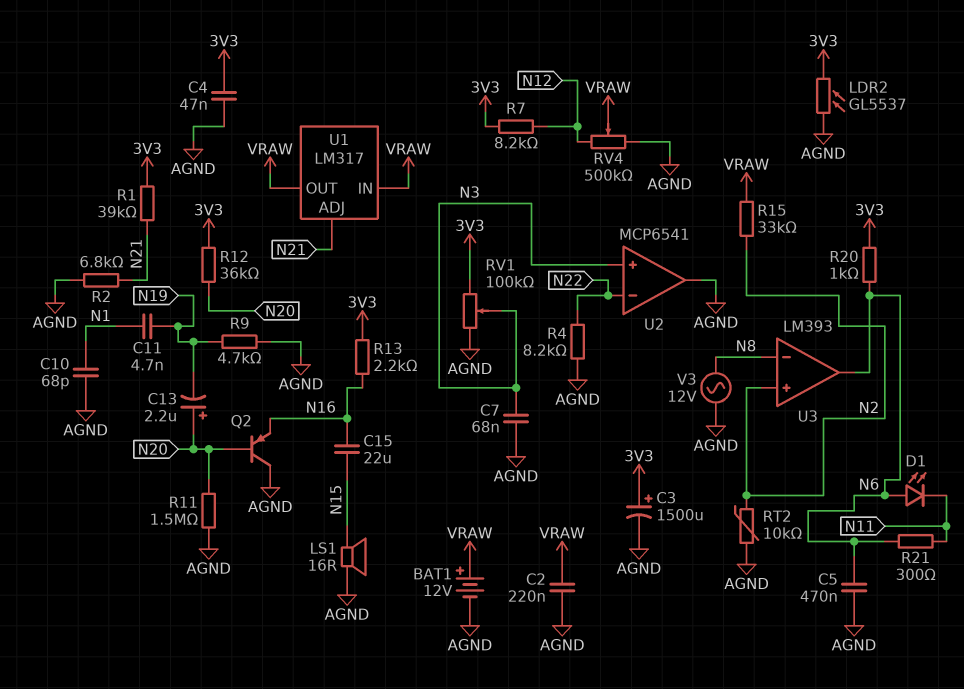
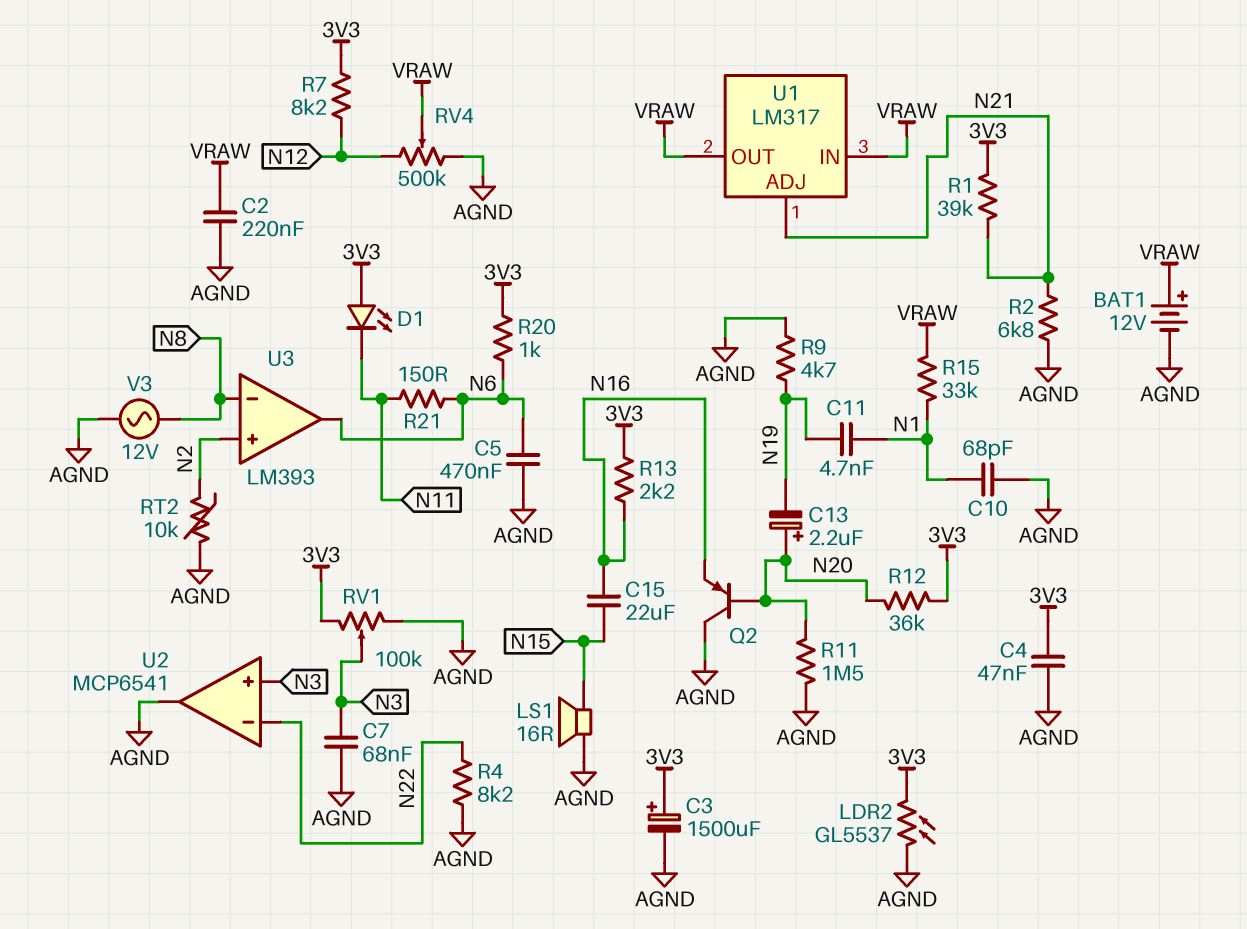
D1: LED (A N6, K N11) -> LED (A 3V3, K N11)
R15: 33k (N2, VRAW) -> 33k (N1, VRAW)
R21: 300 (N6, N11) -> 150 (N6, N11)

